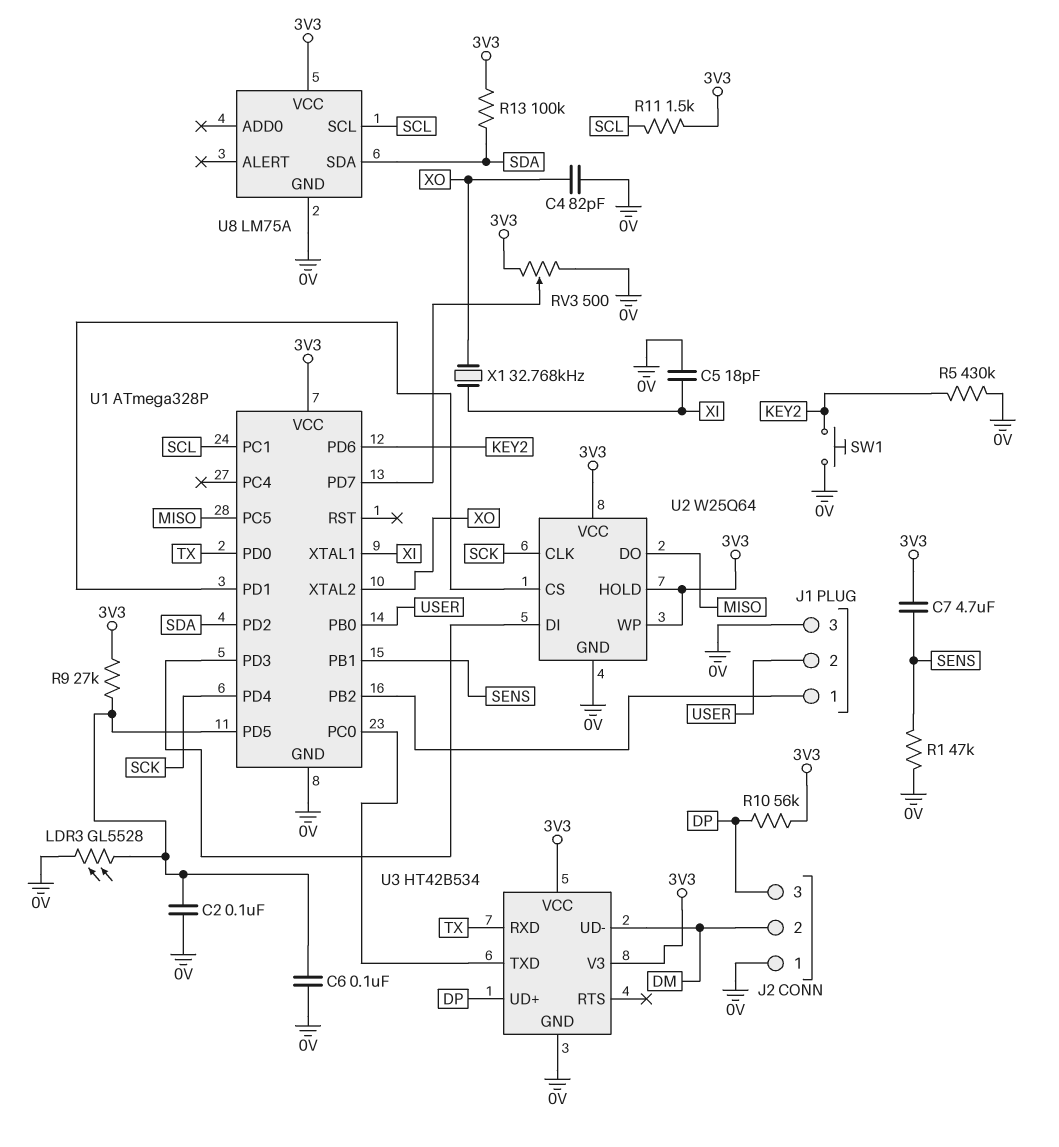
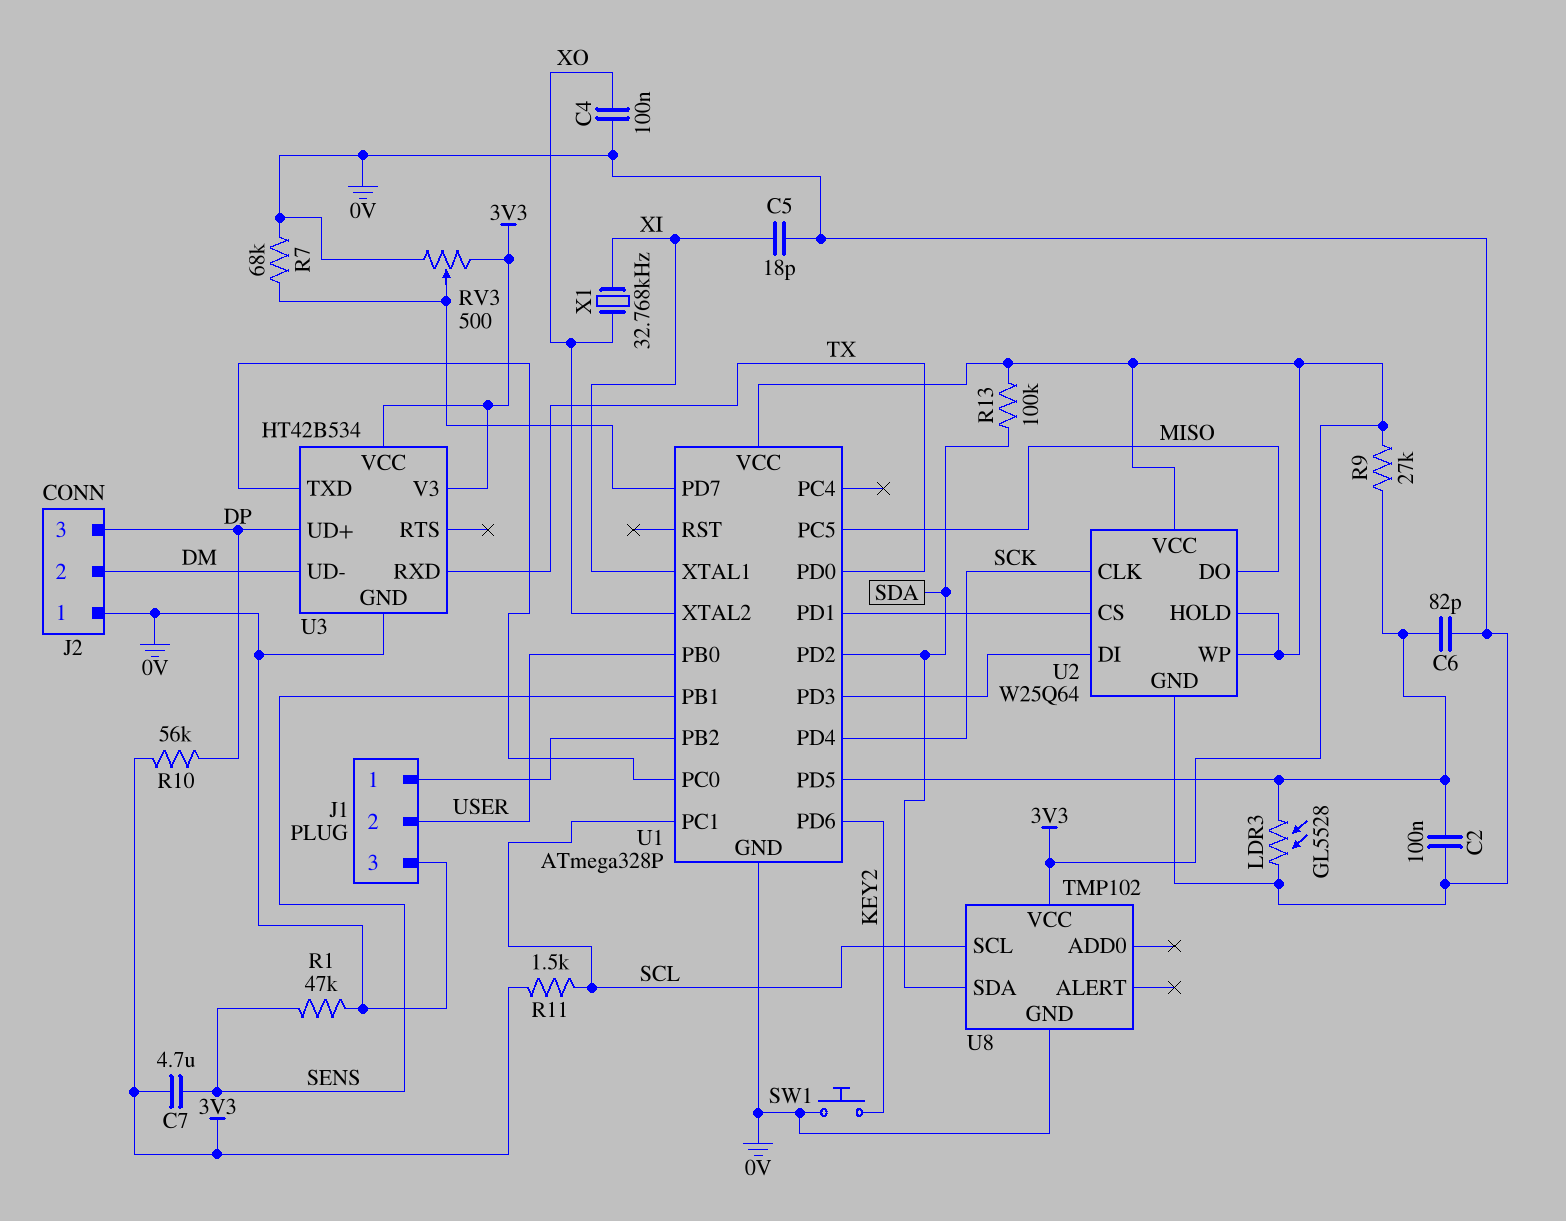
C4: 82pF (0V, XO) -> 100nF (0V, XO)
C6: 100nF (0V, U1/PD5) -> 82pF (0V, U1/PD5)
R5: 430k (0V, KEY2) -> none
R7: none -> 68k (0V, U1/PD7)
U8: LM75A -> TMP102

